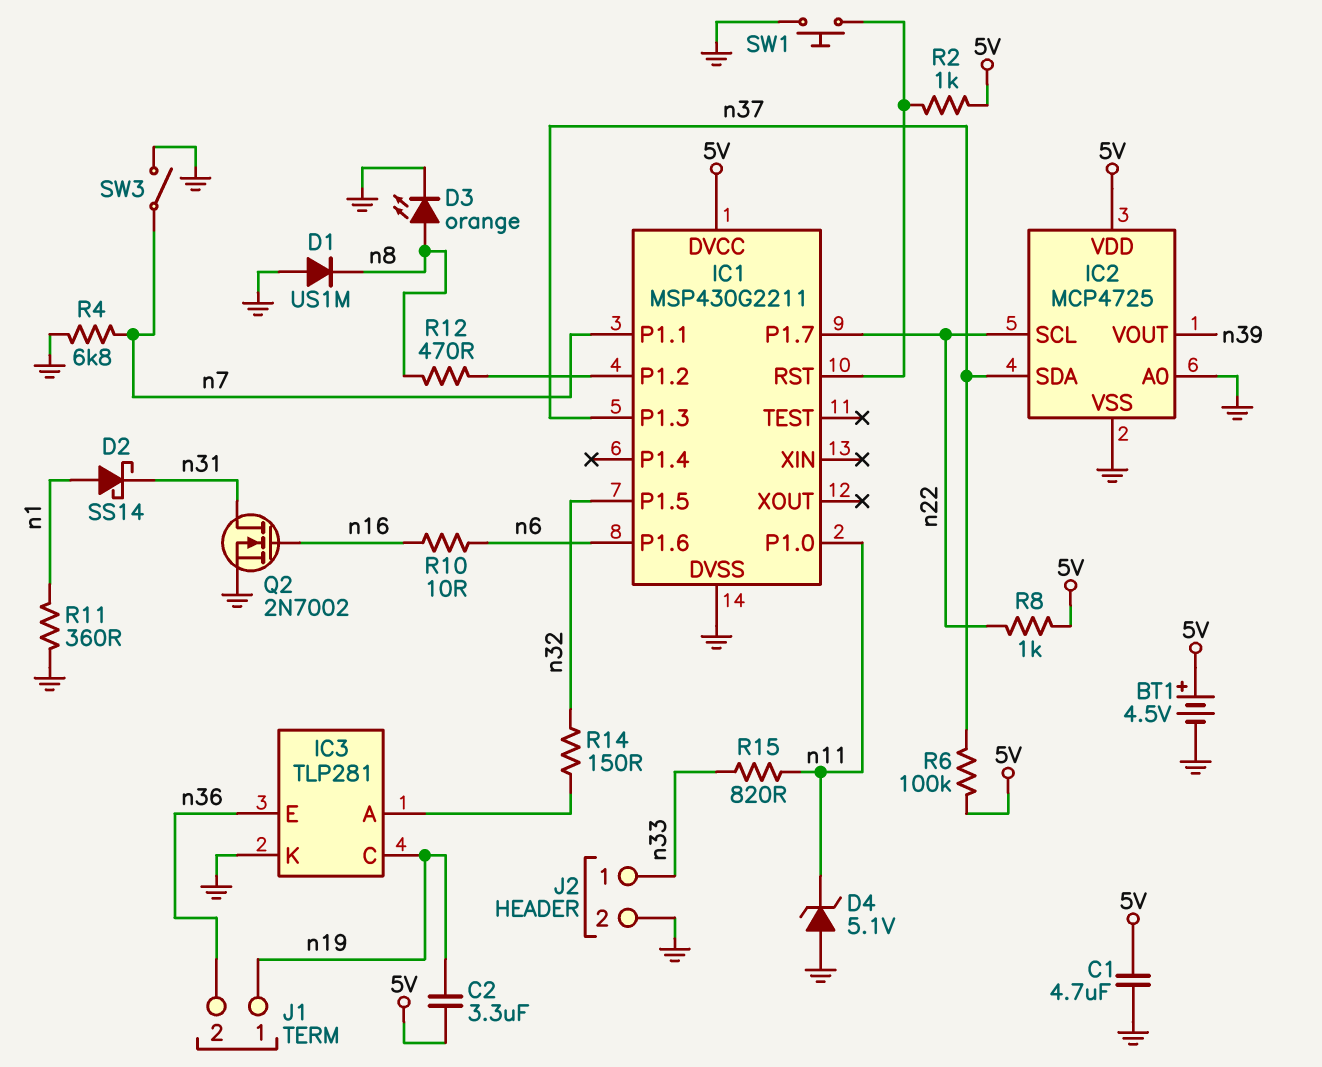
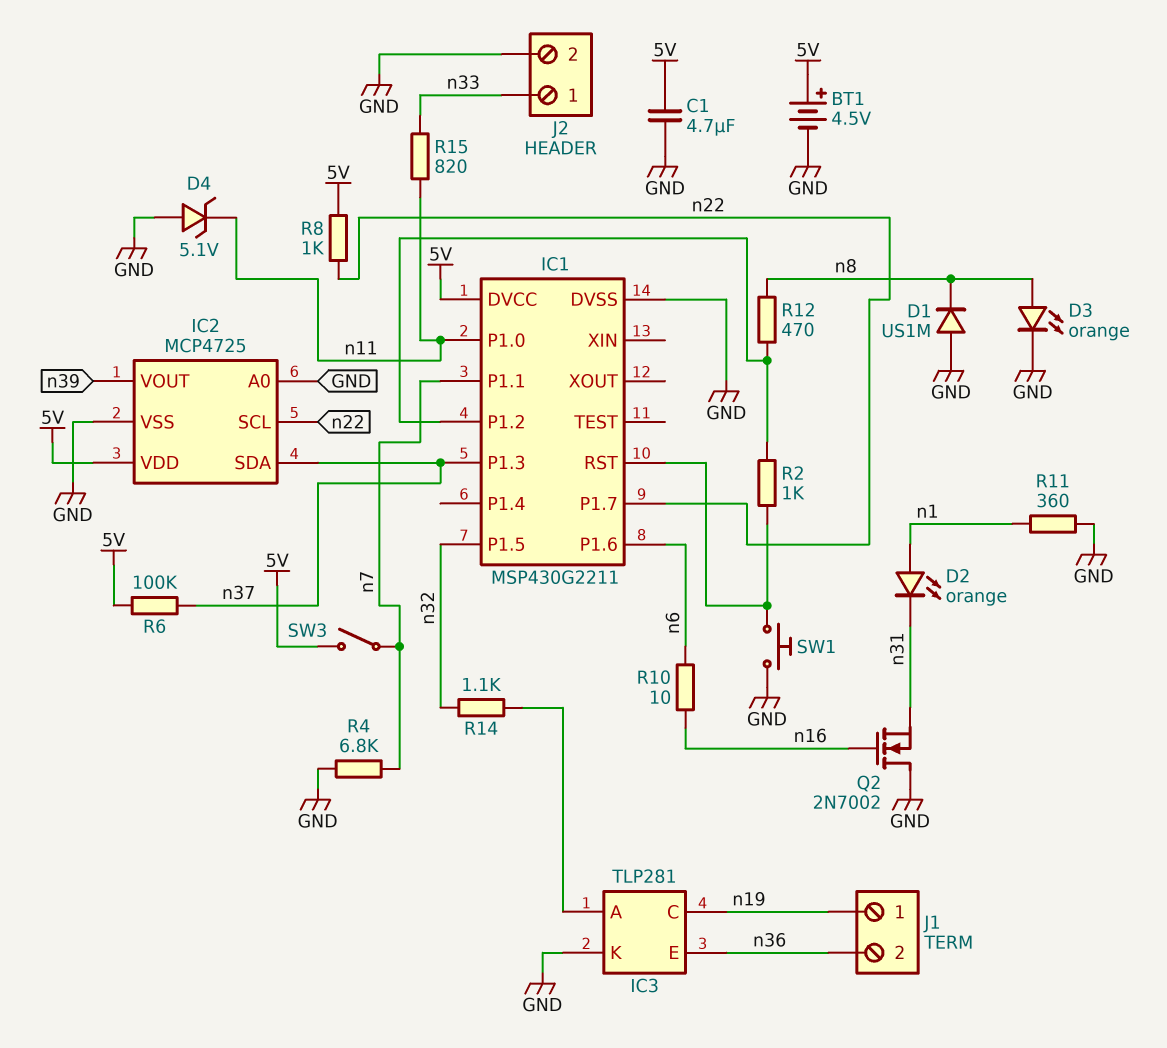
C2: 3.3uF (5V, n19) -> none
D2: schottky SS14 (A n1, K n31) -> LED orange (A n1, K n31)
Q2: NMOS 2N7002 (G n16, D n31, S GND) -> NMOS 2N7002 (G n16, D GND, S n31)
R2: 1k (5V, IC1/RST) -> 1k (IC1/P1.2, IC1/RST)
R14: 150 (IC3/A, n32) -> 1.1k (IC3/A, n32)
SW3: switch (GND, n7) -> switch (5V, n7)

